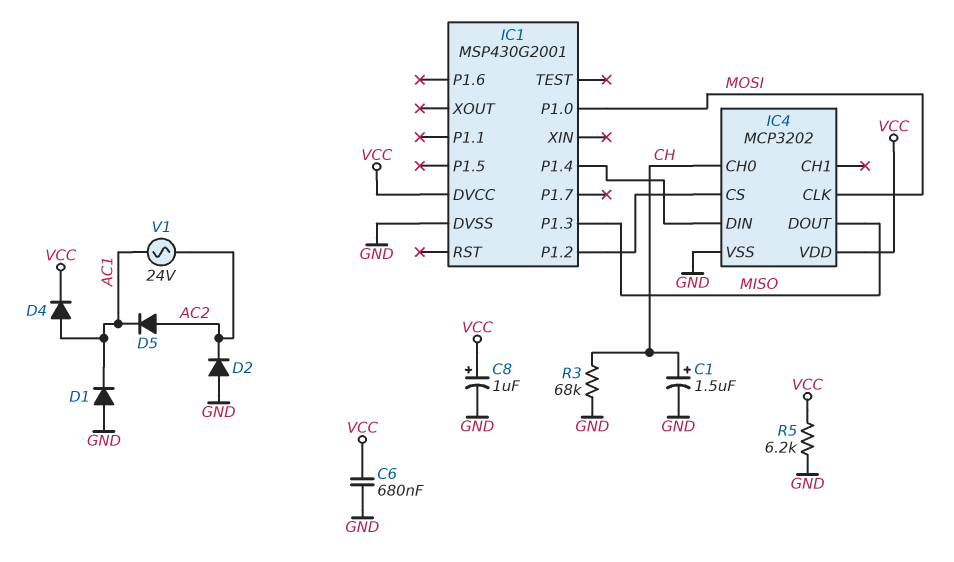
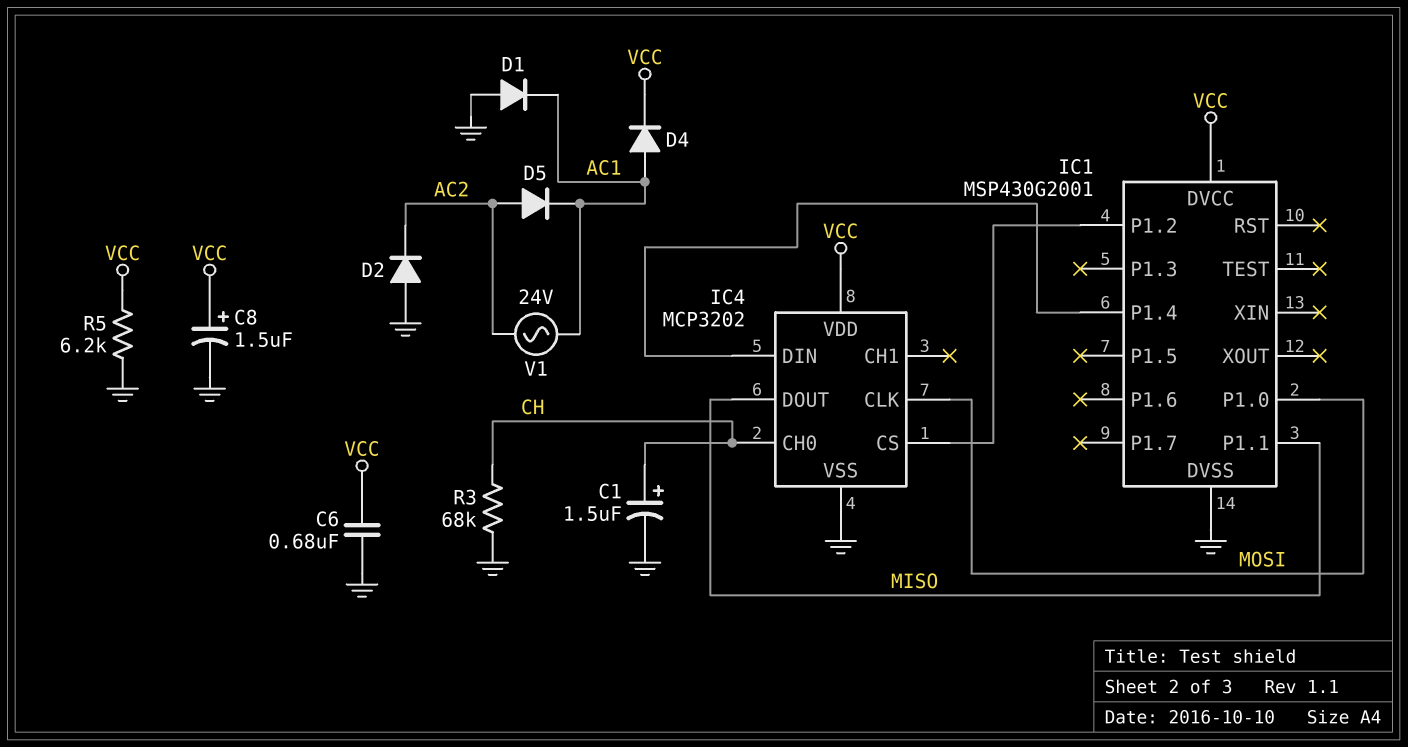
C8: 1uF (plus VCC, minus GND) -> 1.5uF (plus VCC, minus GND)
IC1 pin P1.1: none -> MISO
IC1 pin P1.3: MISO -> none

